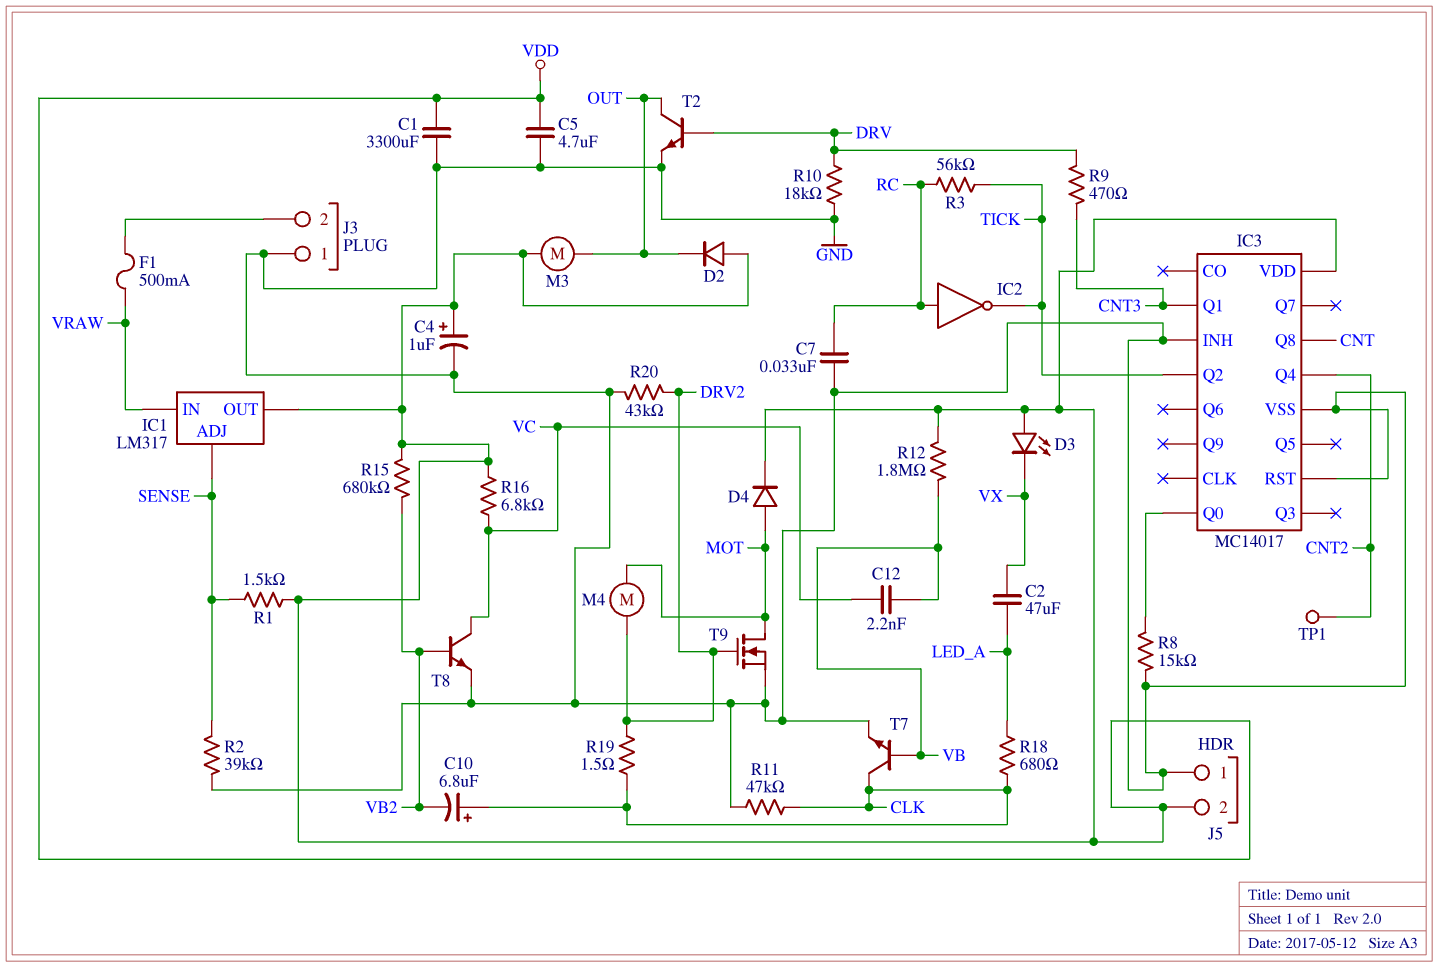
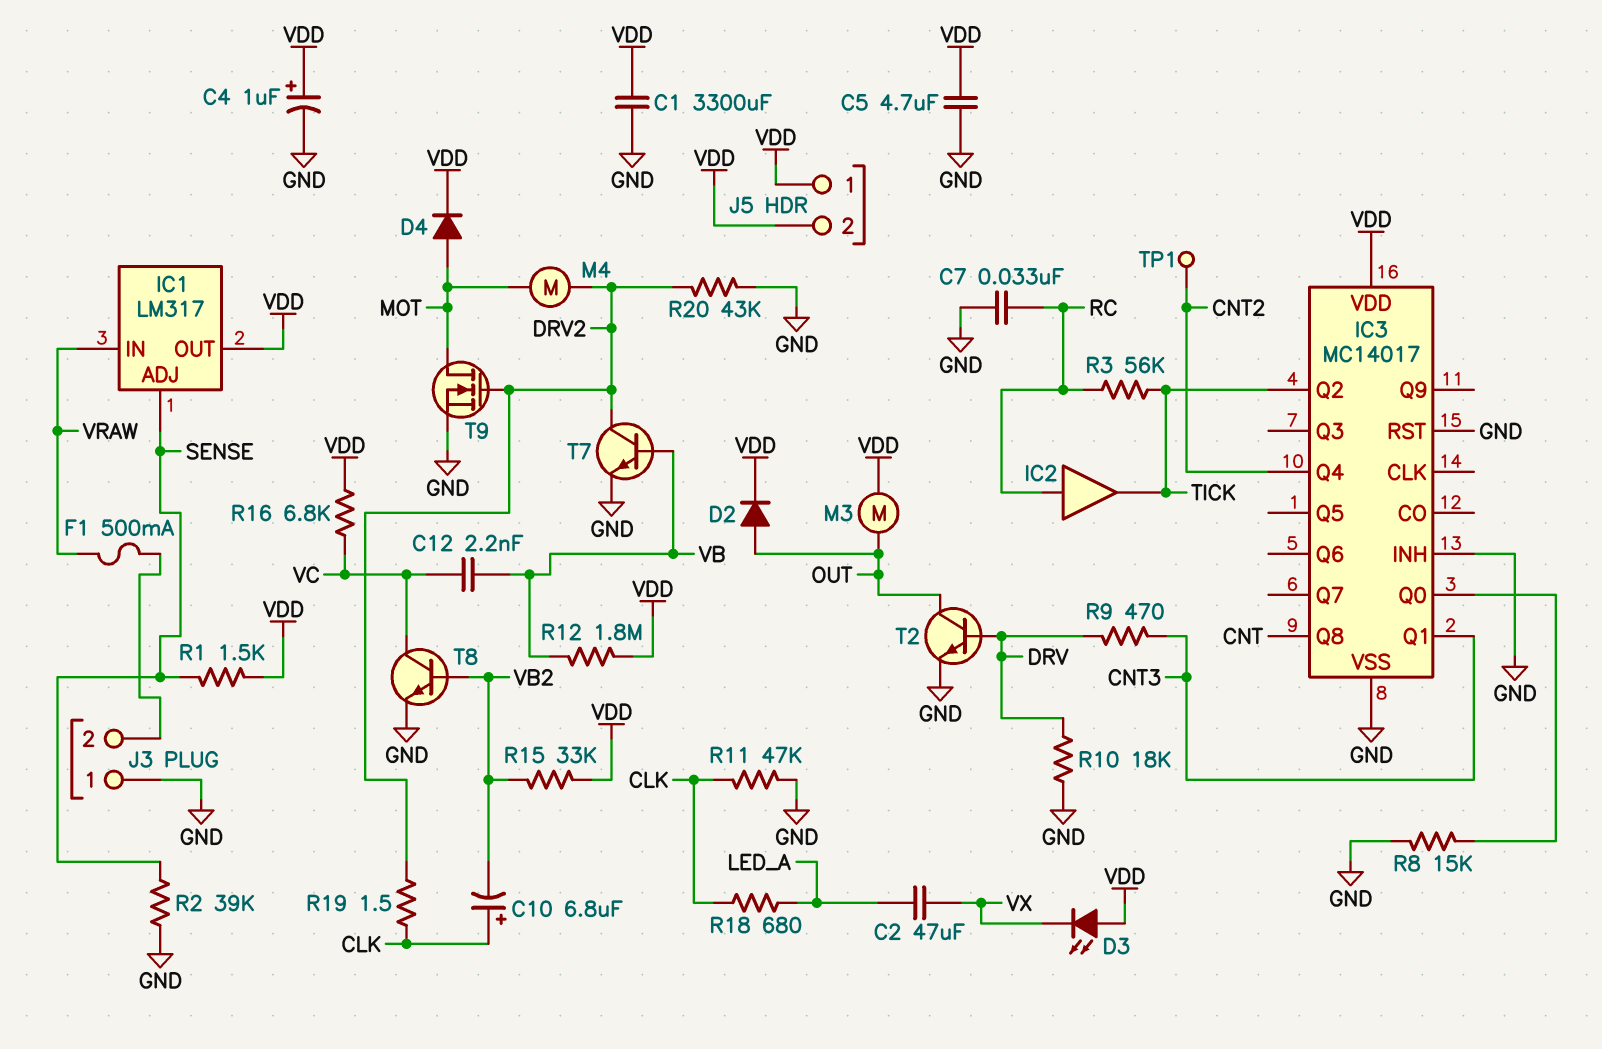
D2: diode (A VDD, K OUT) -> diode (A OUT, K VDD)
IC2: NOT (in RC, out TICK) -> buffer (in RC, out TICK)
J5 pin 1: GND -> VDD
R15: 680k (VB2, VDD) -> 33k (VB2, VDD)
T7: NPN (B VB, C CLK, E GND) -> NPN (B VB, C DRV2, E GND)

